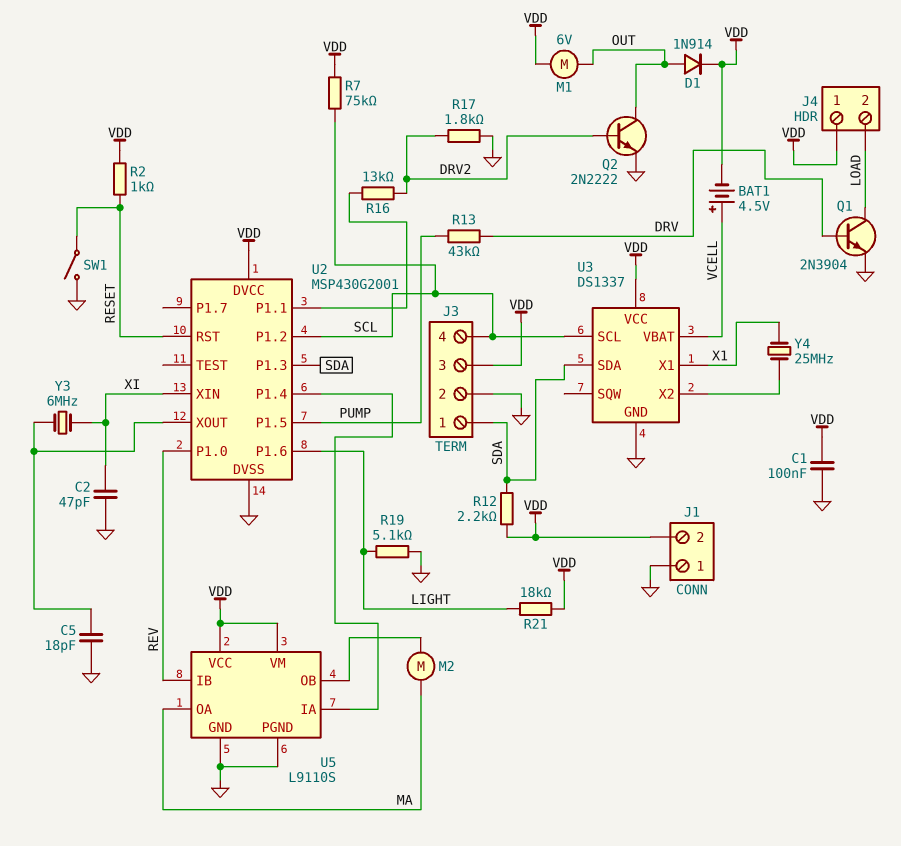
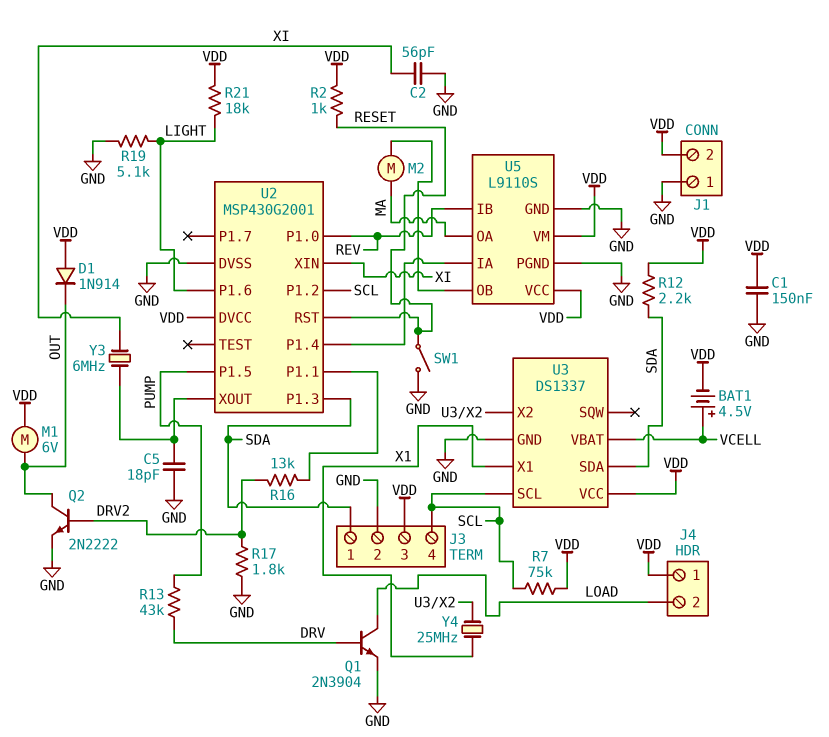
C1: 100nF (GND, VDD) -> 150nF (GND, VDD)
C2: 47pF (GND, XI) -> 56pF (GND, XI)
D1: diode 1N914 (A OUT, K VDD) -> diode 1N914 (A VDD, K OUT)

